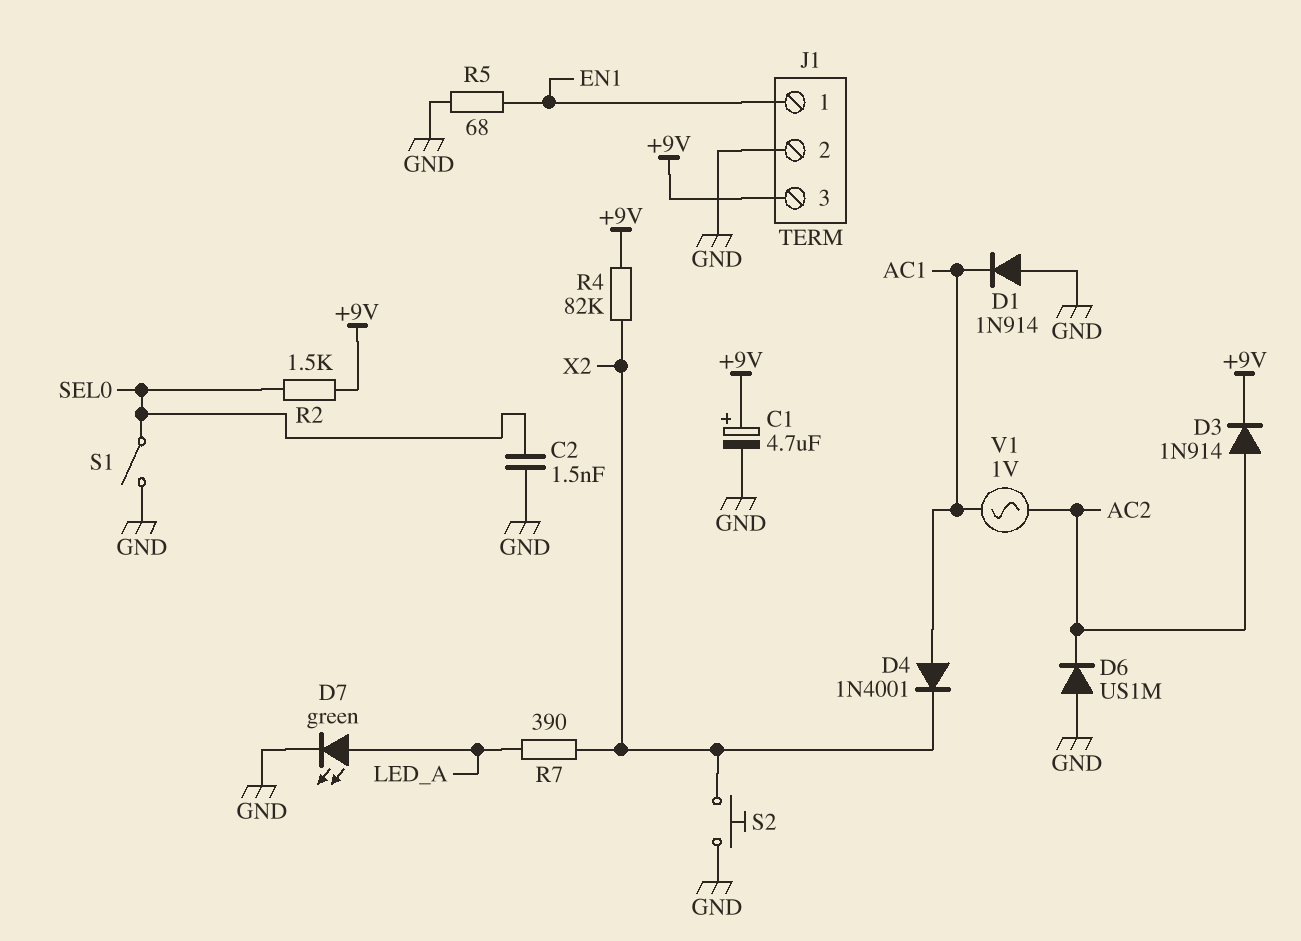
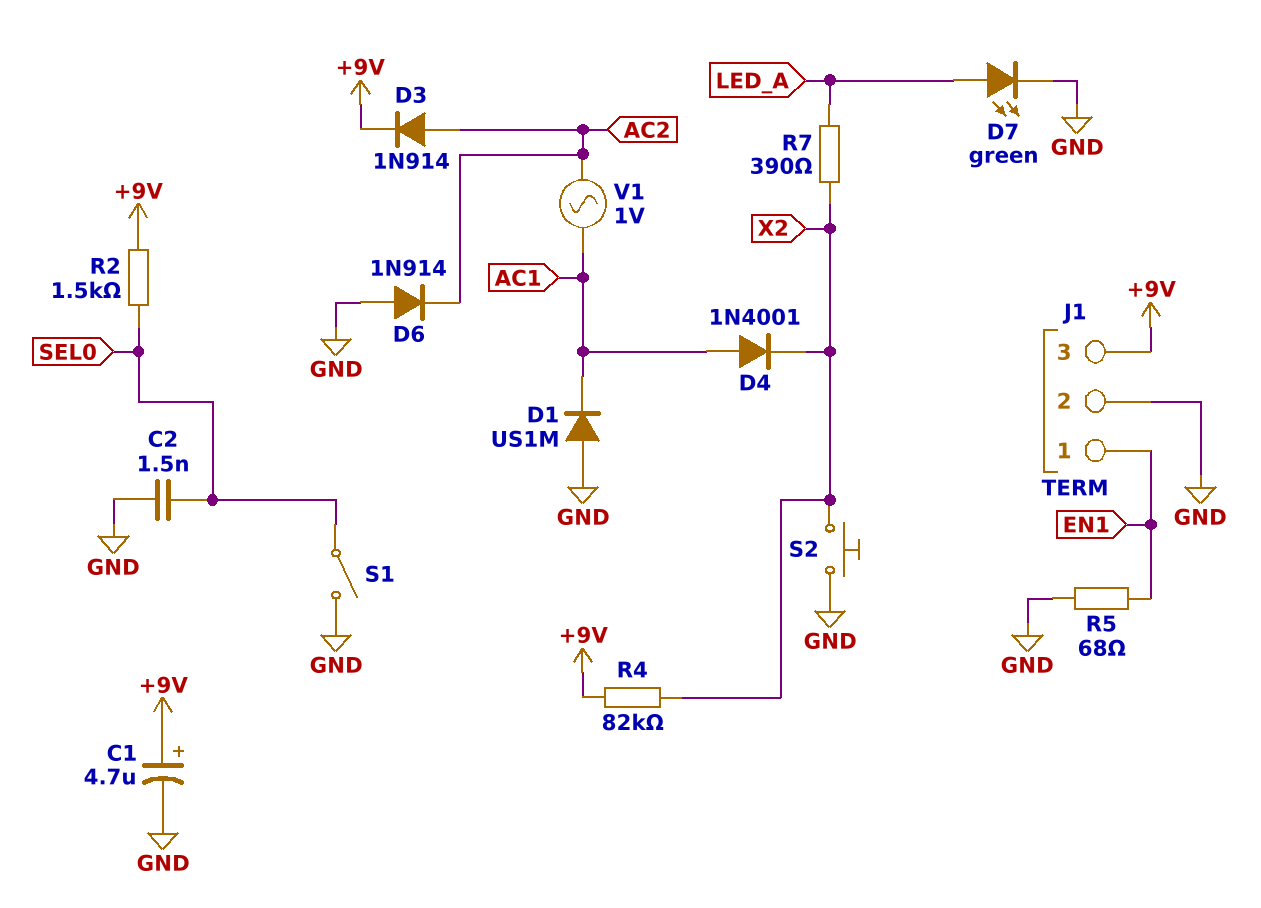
D1: diode 1N914 (A GND, K AC1) -> diode US1M (A GND, K AC1)
D6: diode US1M (A GND, K AC2) -> diode 1N914 (A GND, K AC2)

